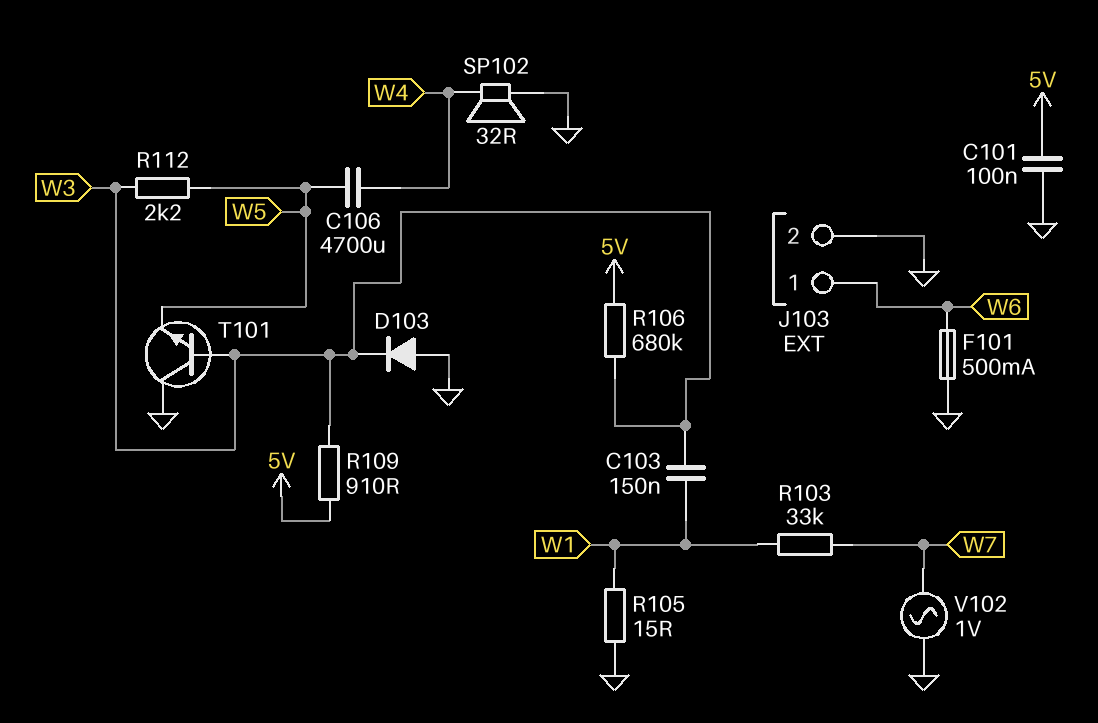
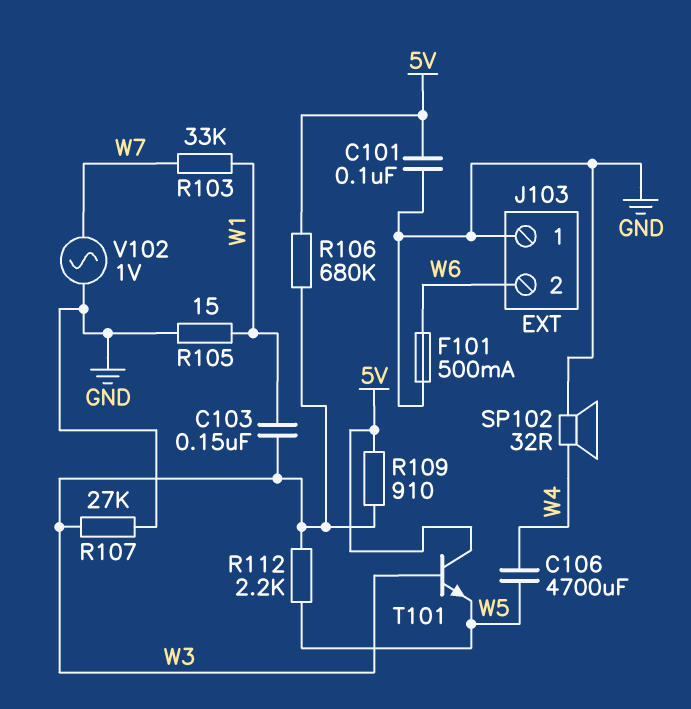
D103: diode (A GND, K W3) -> none
J103 pin 1: W6 -> GND
J103 pin 2: GND -> W6
R107: none -> 27k (GND, W3)
T101: NPN (B W3, C GND, E W5) -> NPN (B W3, C 5V, E W5)

